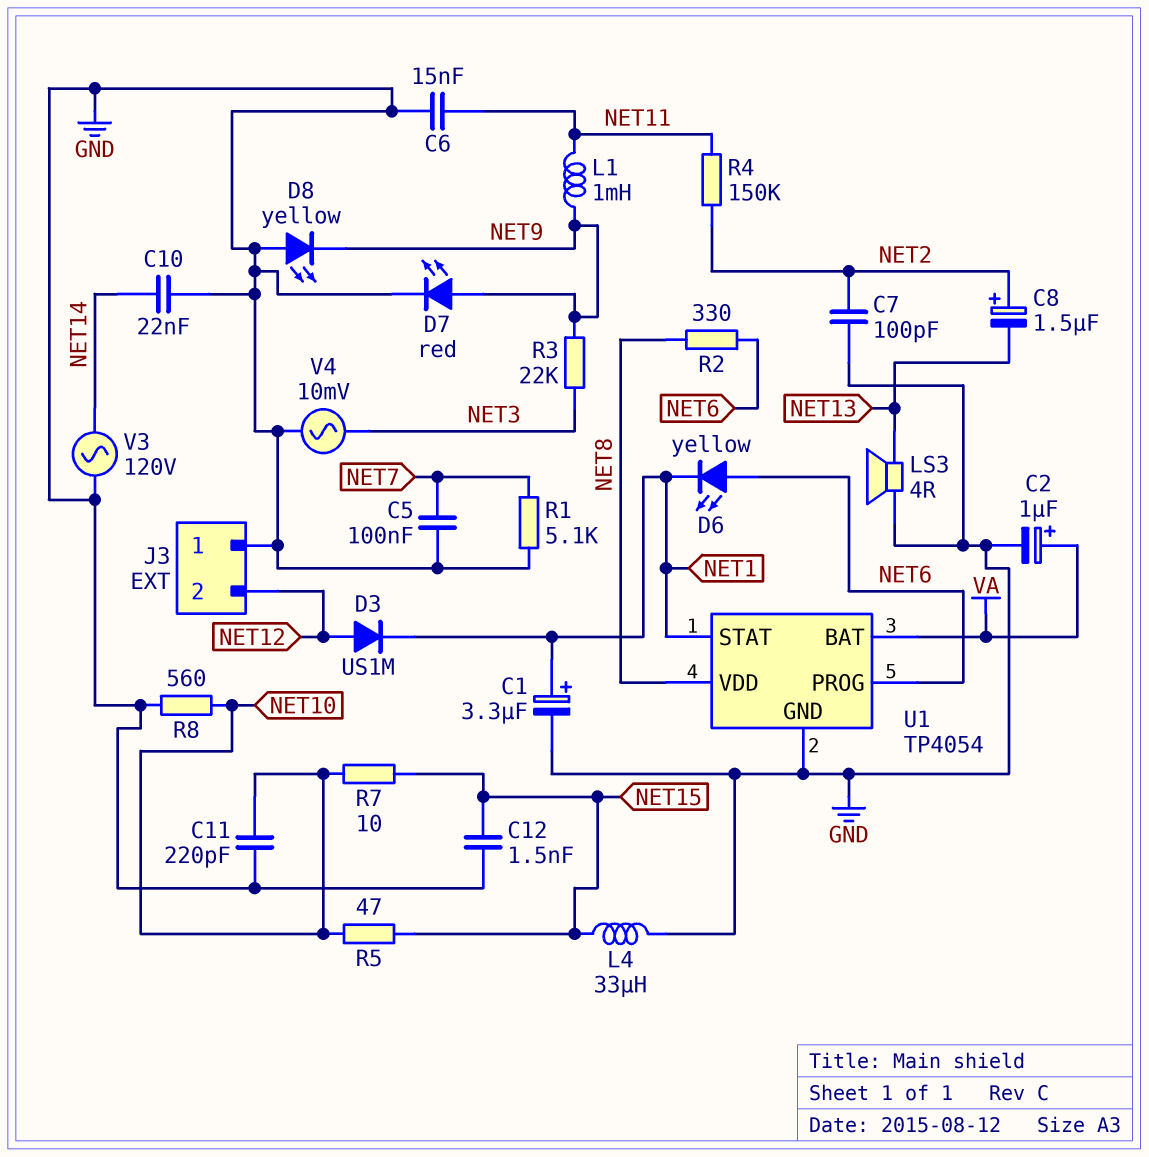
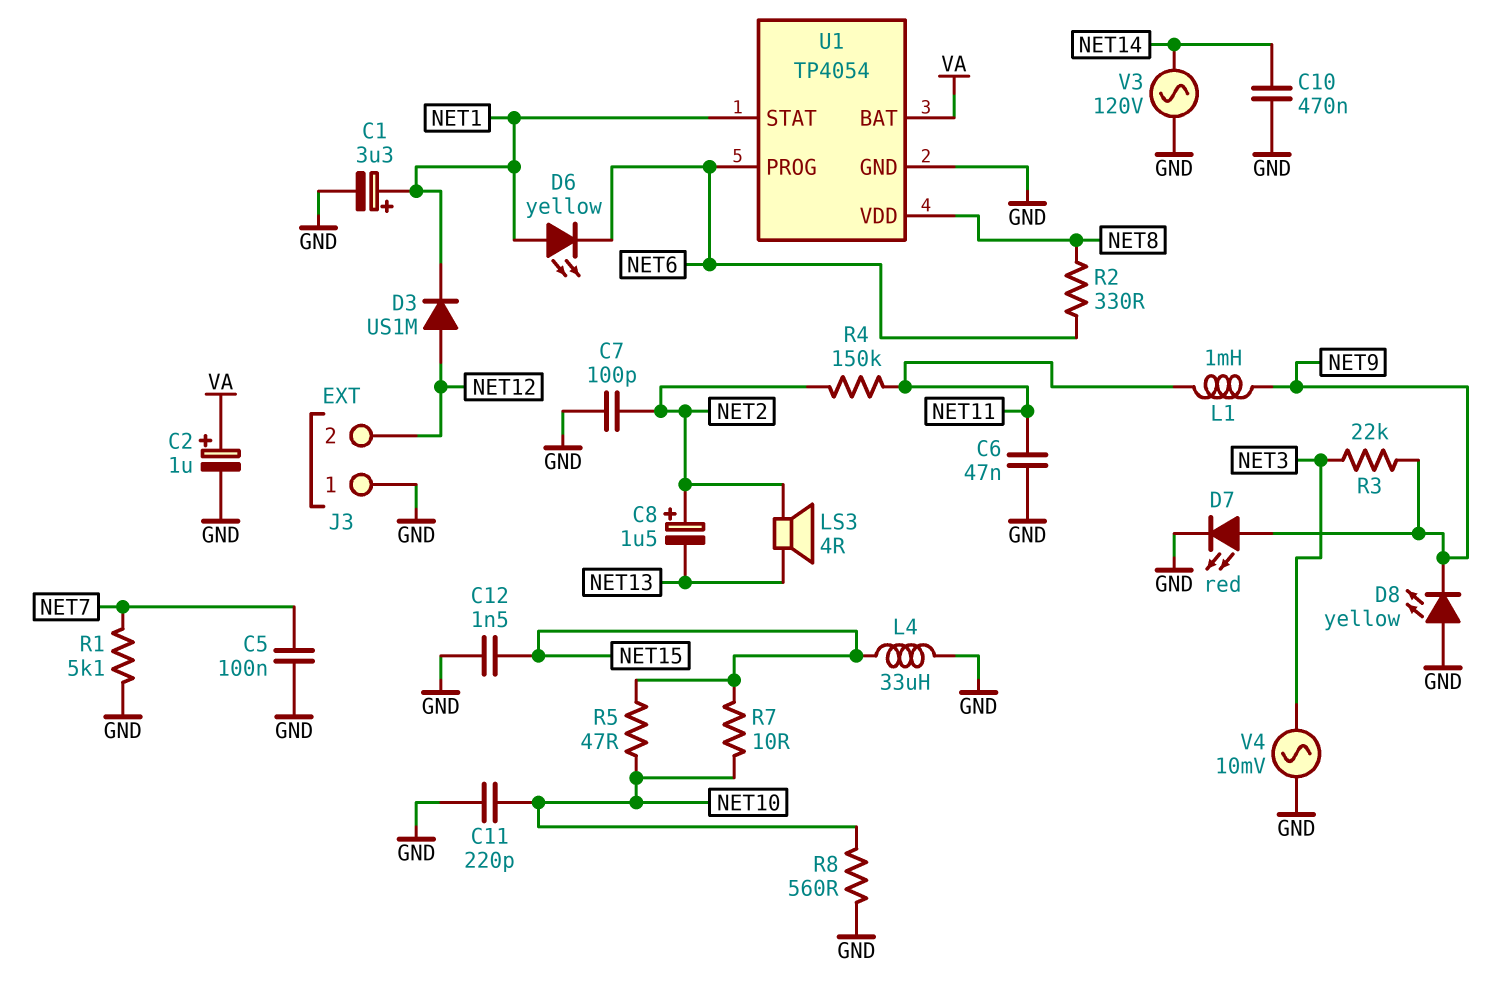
C6: 15nF (GND, NET11) -> 47nF (GND, NET11)
C10: 22nF (GND, NET14) -> 470nF (GND, NET14)
D6: LED yellow (A NET6, K NET1) -> LED yellow (A NET1, K NET6)
LS3: speaker 4R (GND, NET13) -> speaker 4R (NET2, NET13)

